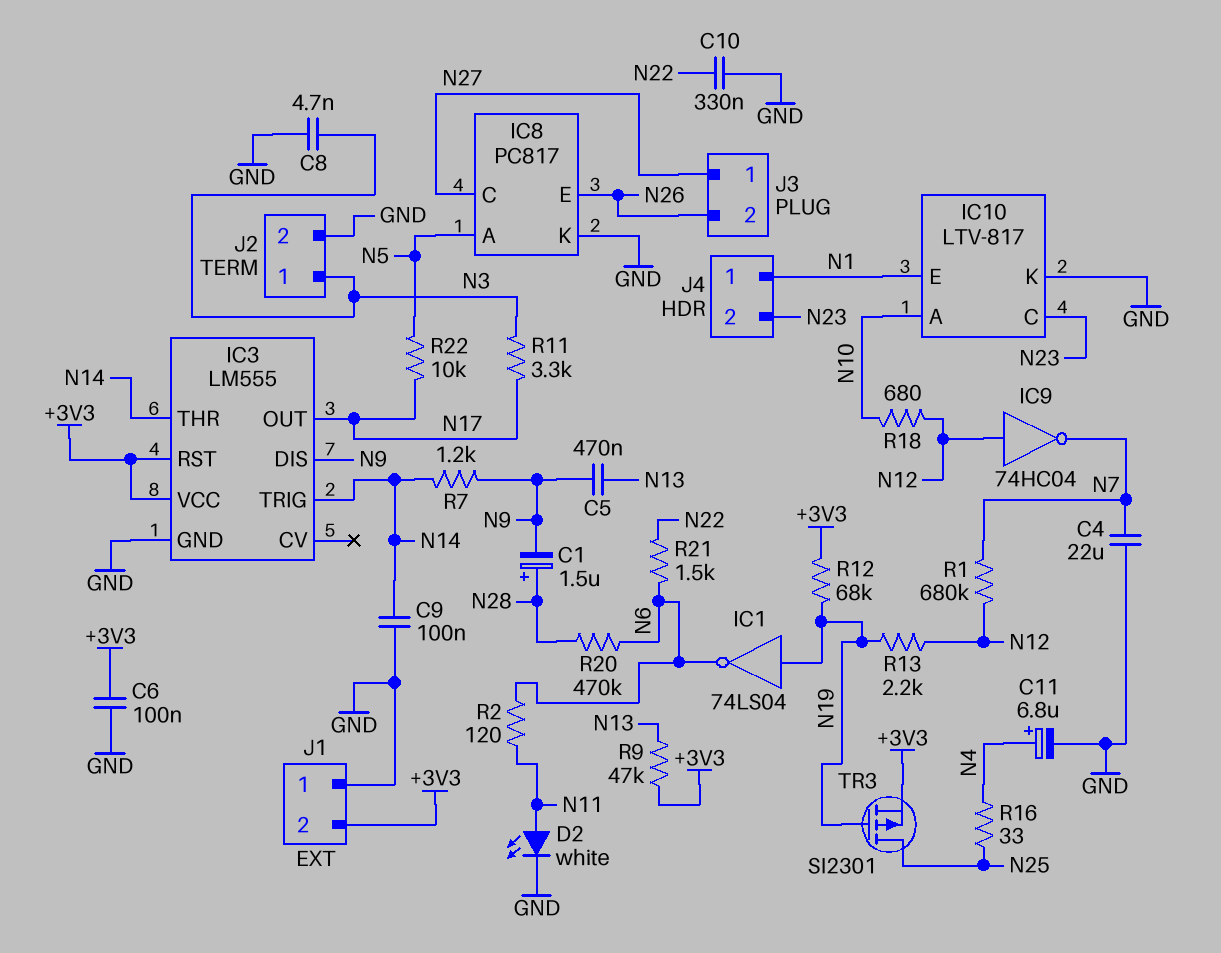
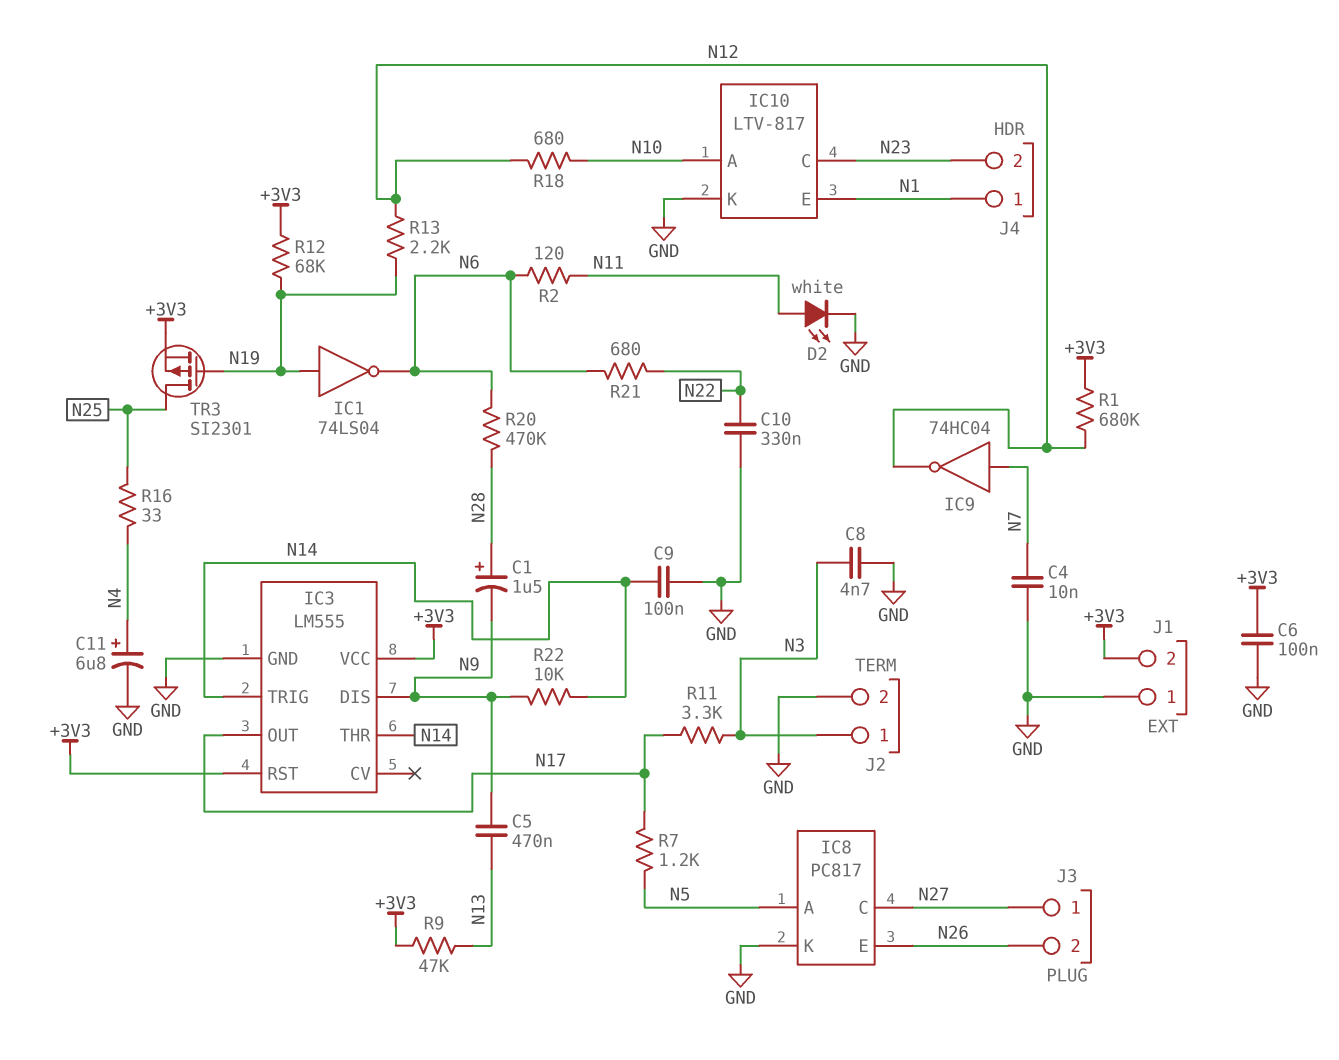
C4: 22uF (GND, N7) -> 10nF (GND, N7)
IC9: NOT 74HC04 (in N12, out N7) -> NOT 74HC04 (in N7, out N12)
R1: 680k (N7, N12) -> 680k (+3V3, N12)
R7: 1.2k (N9, N14) -> 1.2k (N5, N17)
R21: 1.5k (N6, N22) -> 680 (N6, N22)
R22: 10k (N5, N17) -> 10k (N9, N14)

